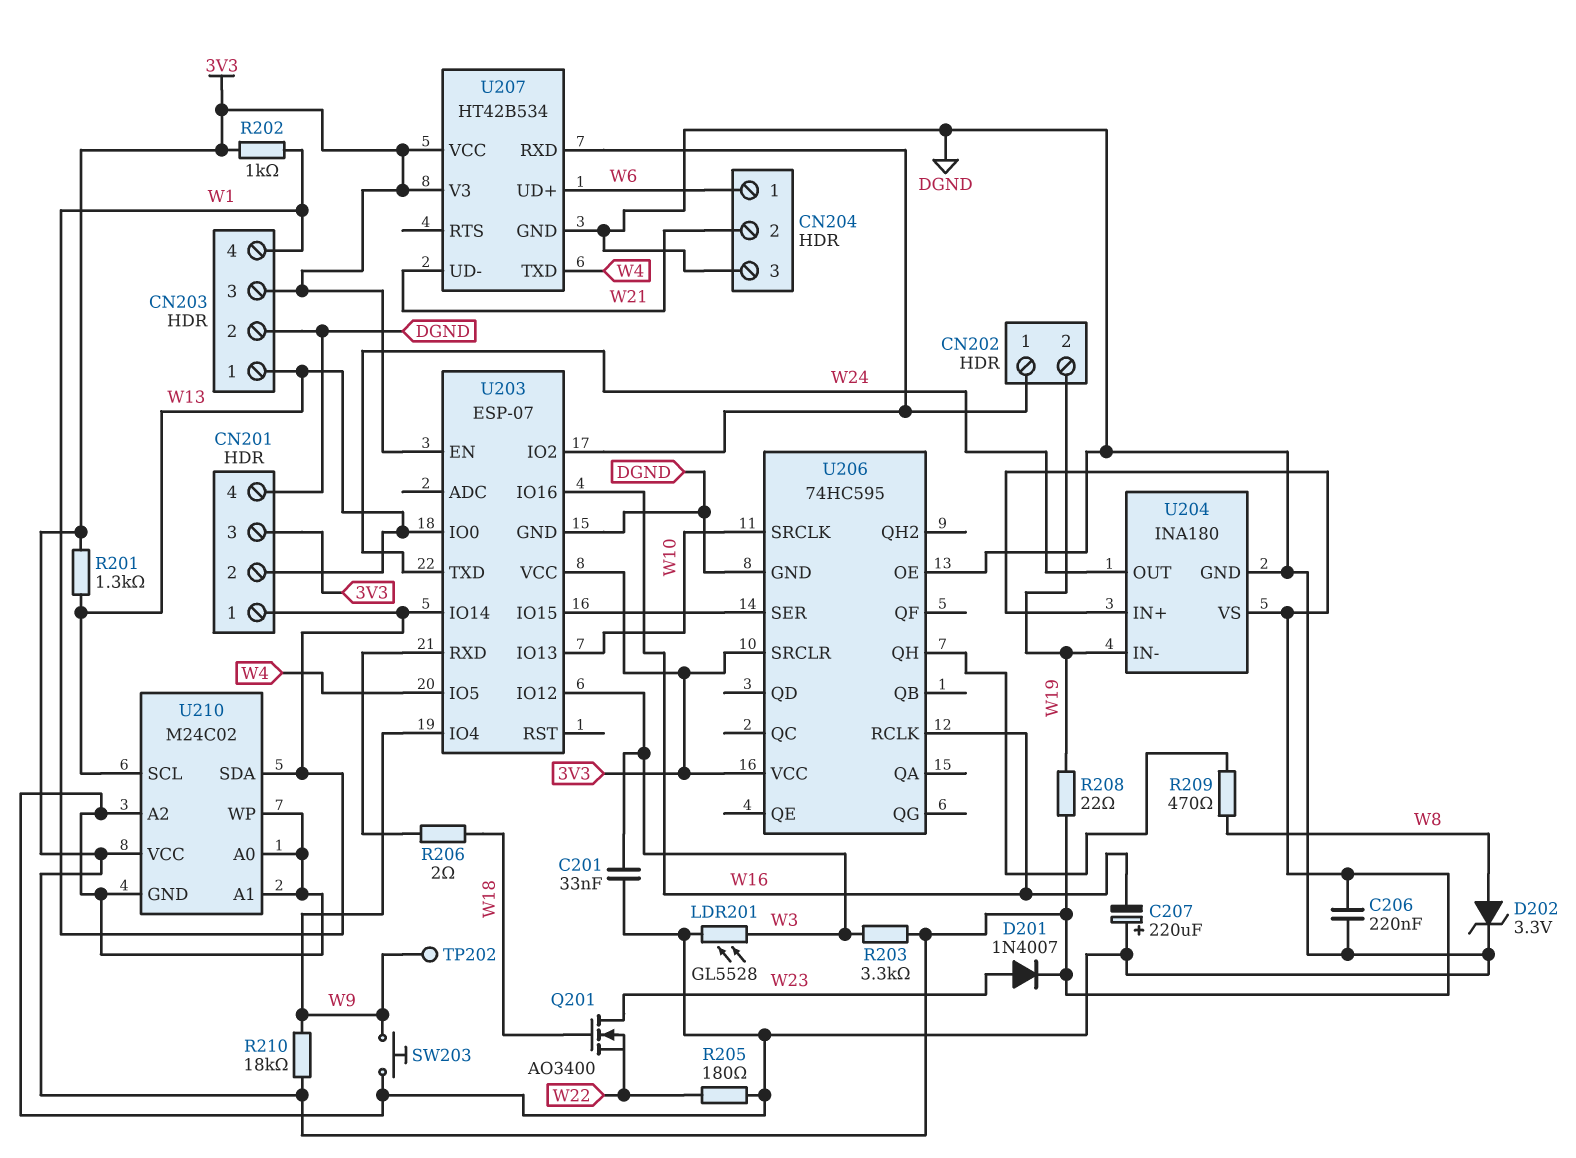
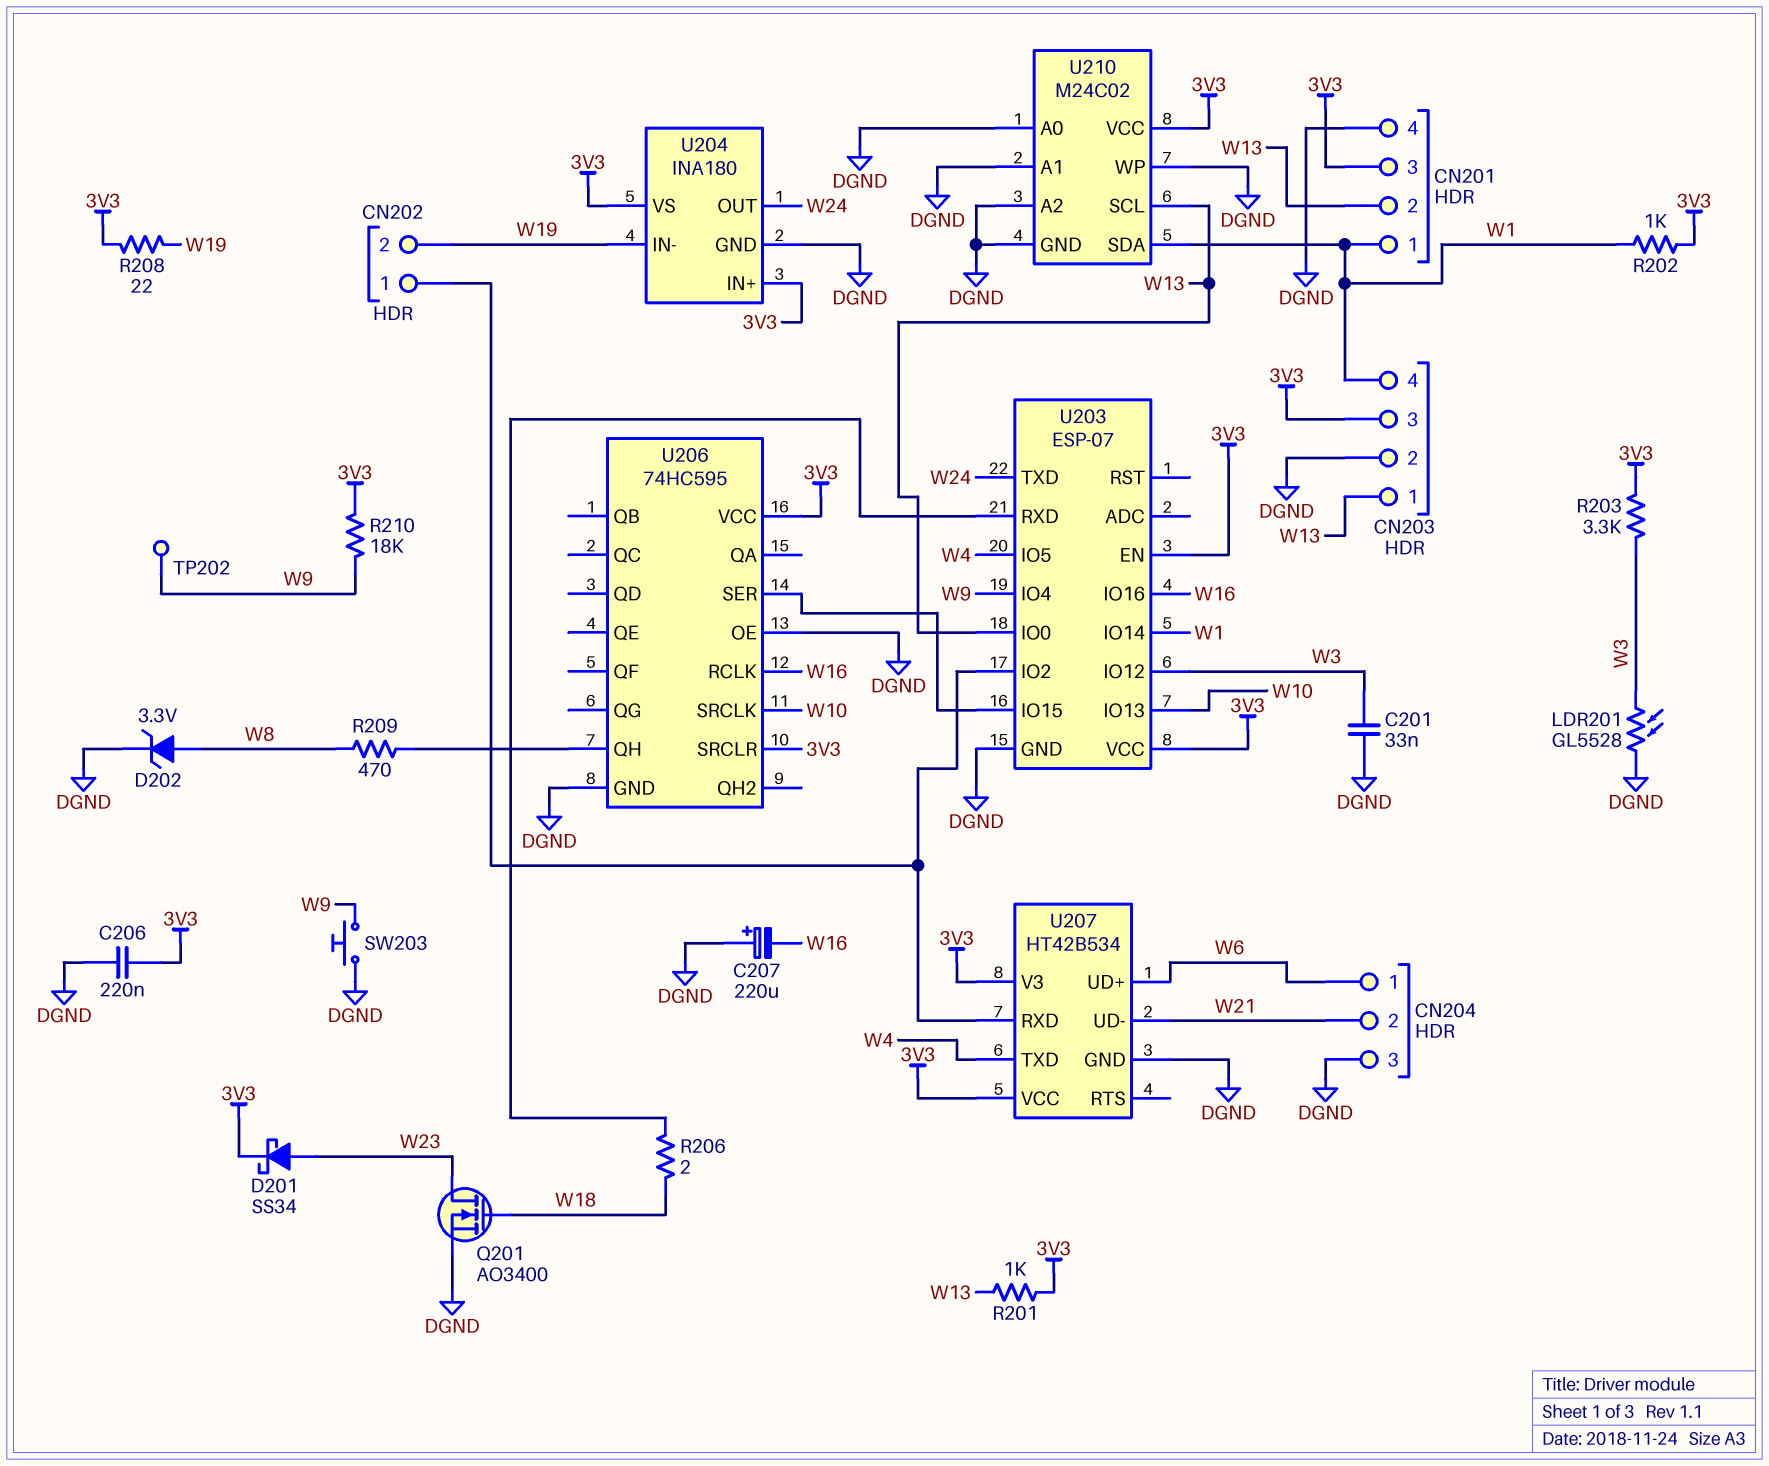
D201: diode 1N4007 (A W23, K 3V3) -> schottky SS34 (A W23, K 3V3)
Q201: NMOS AO3400 (G W18, D W23, S W22) -> NMOS AO3400 (G W18, D W23, S DGND)
R201: 1.3k (3V3, W13) -> 1k (3V3, W13)
R205: 180 (DGND, W22) -> none

